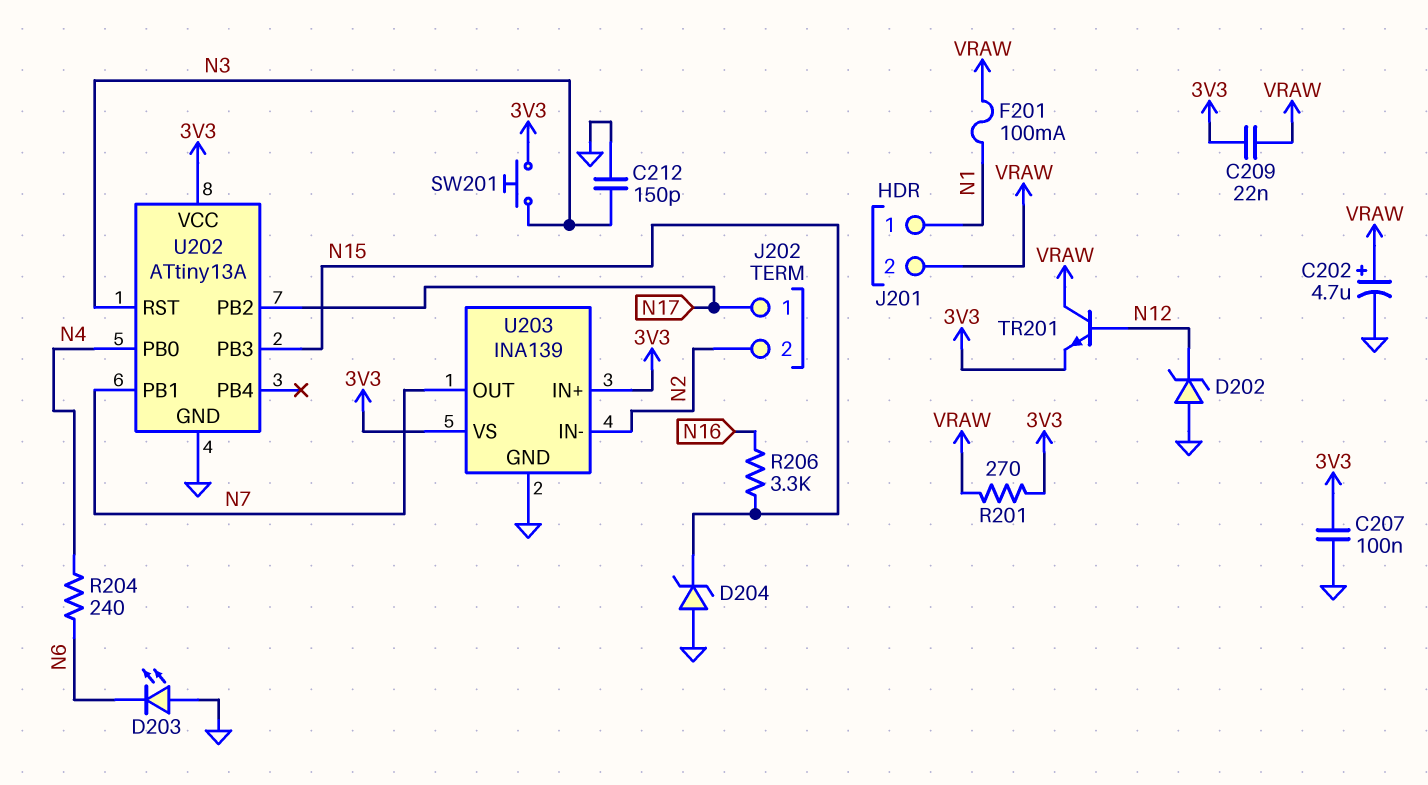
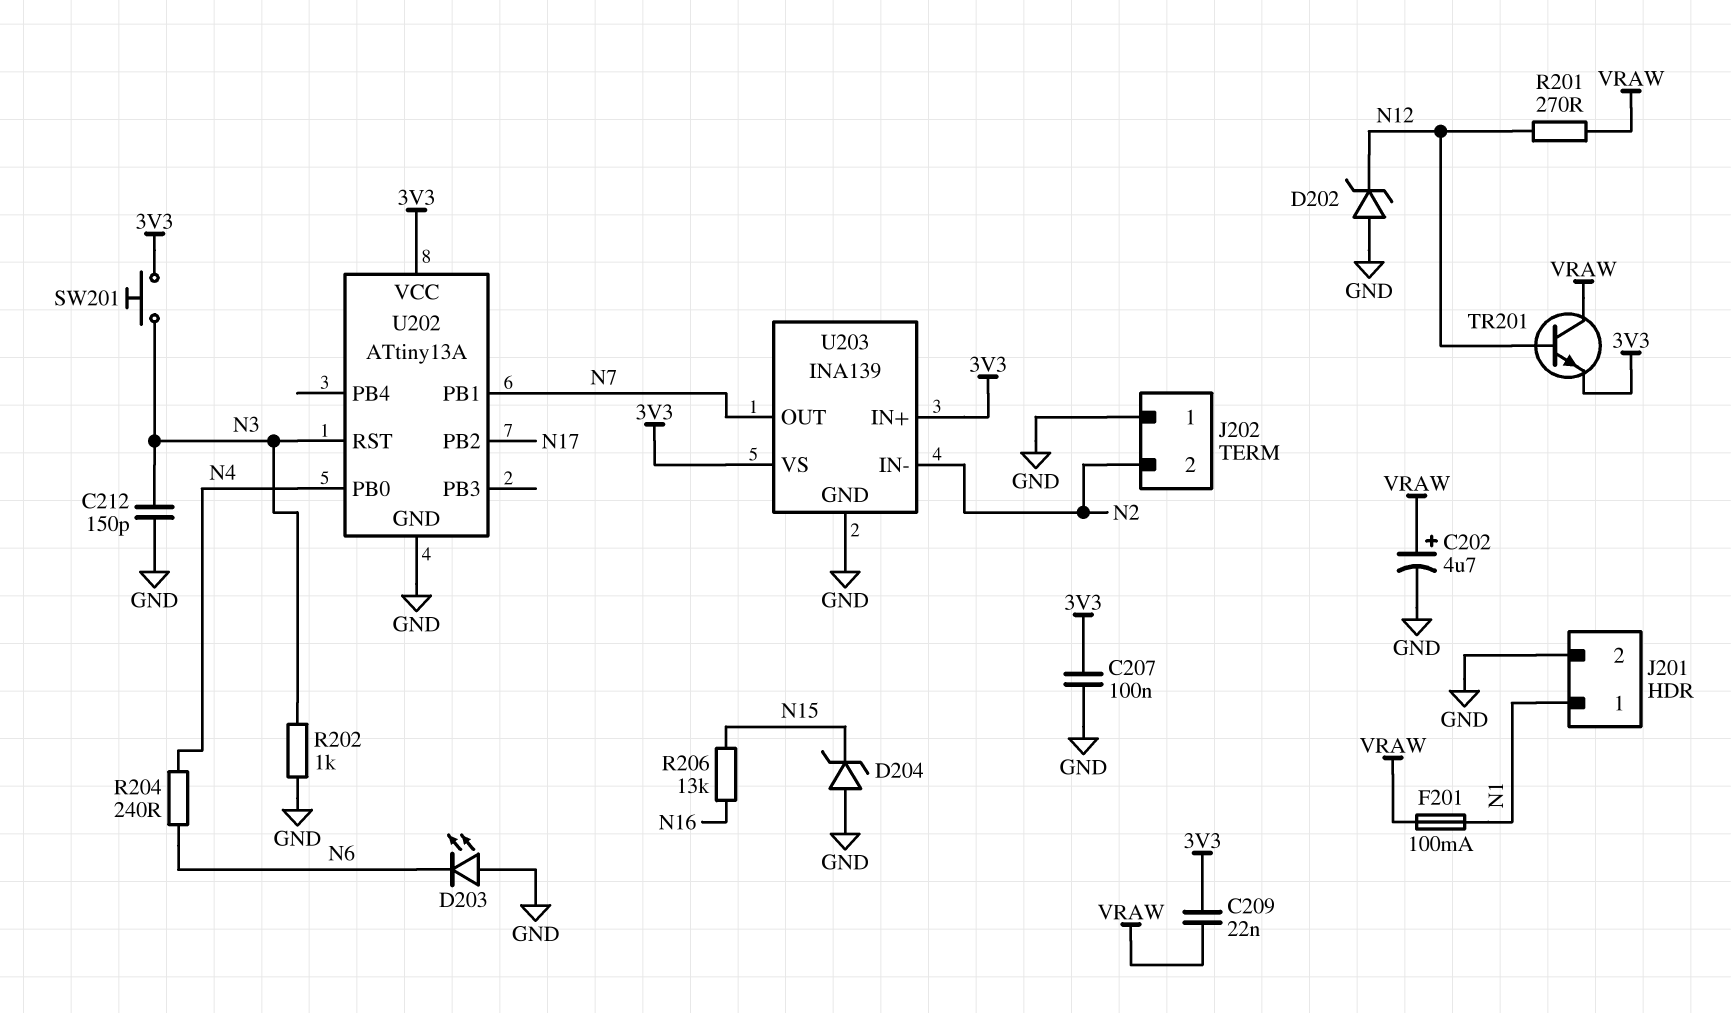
J201 pin 2: VRAW -> GND
J202 pin 1: N17 -> GND
R201: 270 (3V3, VRAW) -> 270 (N12, VRAW)
R202: none -> 1k (GND, N3)
R206: 3.3k (N15, N16) -> 13k (N15, N16)
U202 pin PB3: N15 -> none

